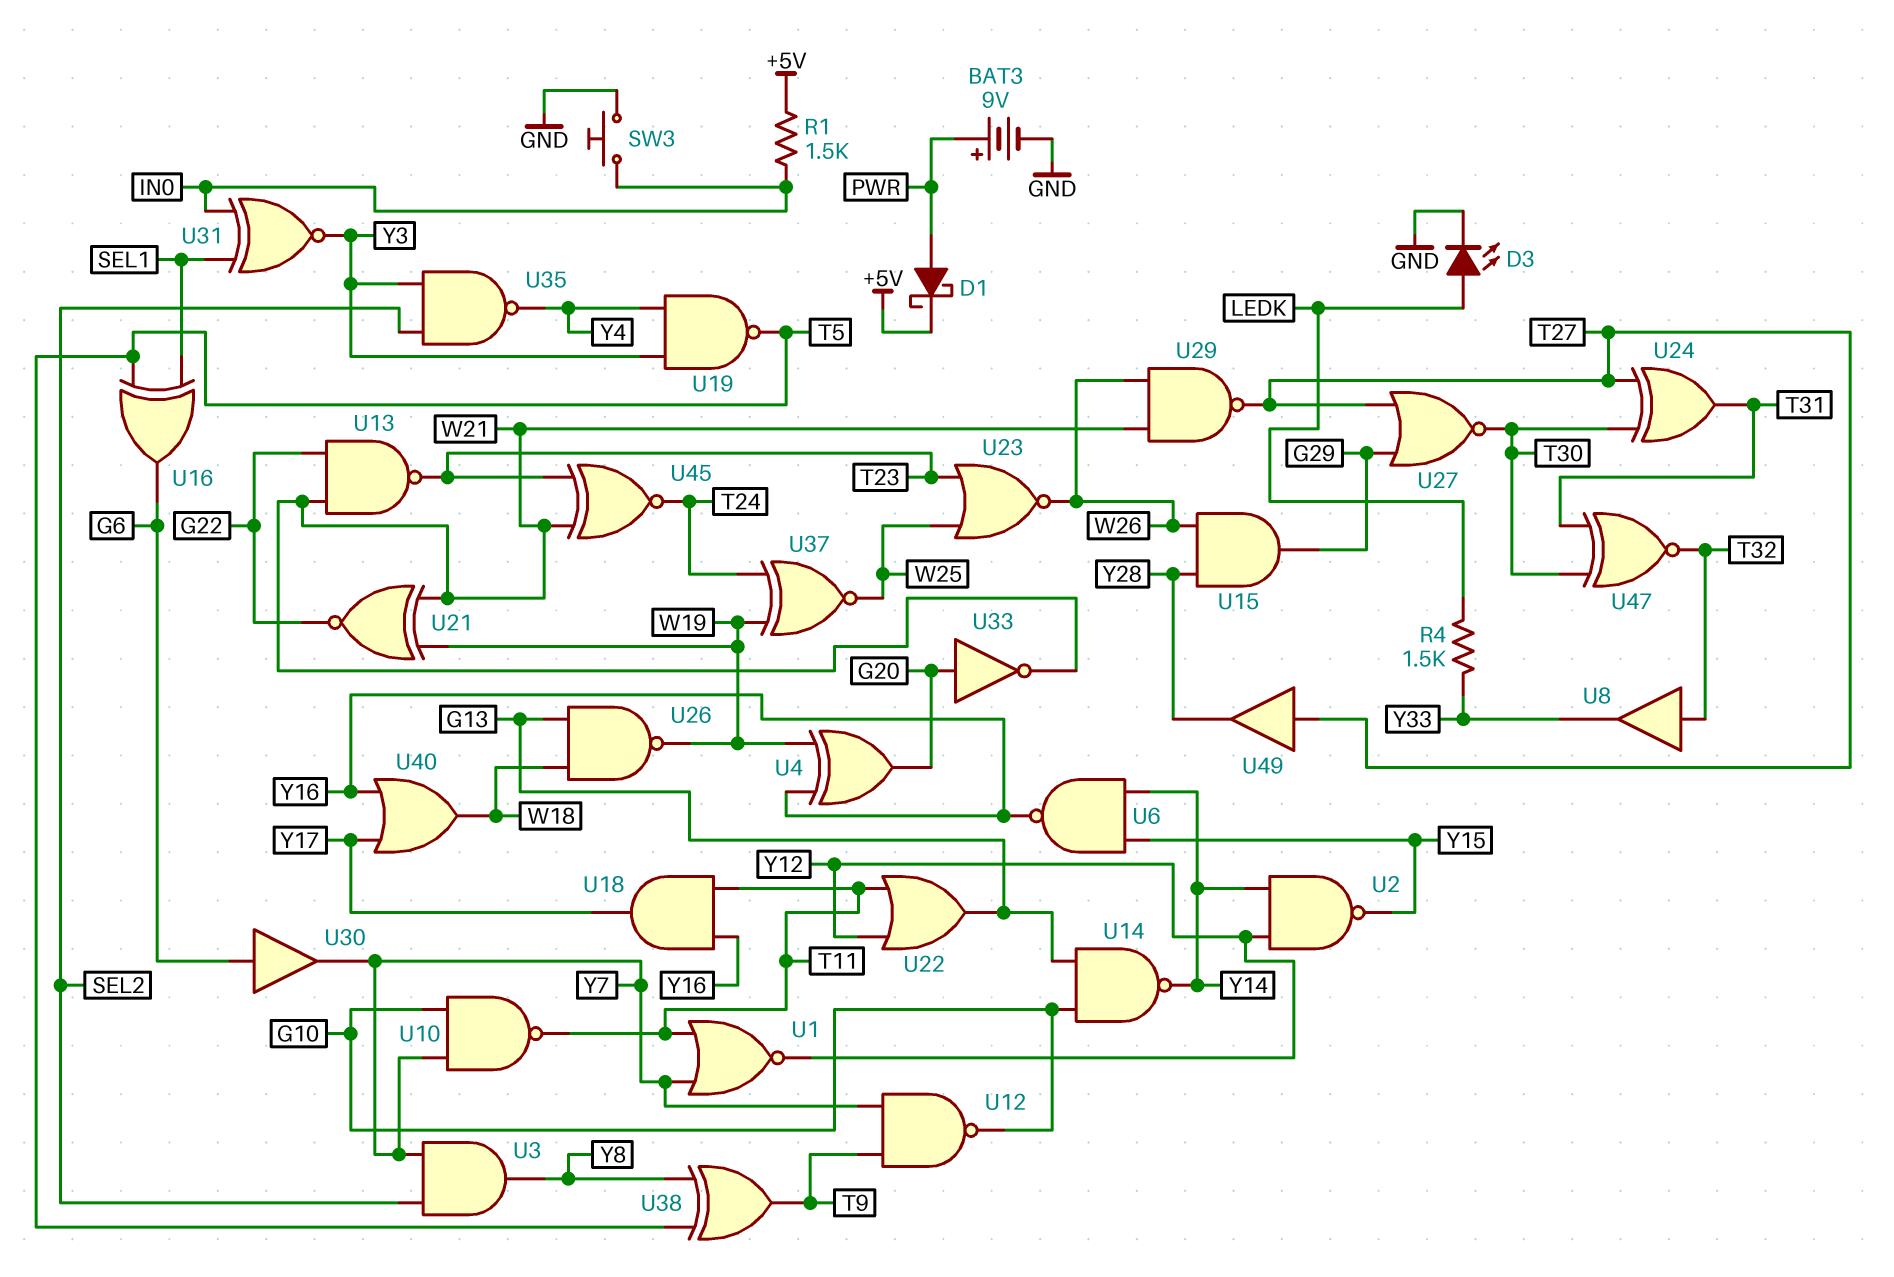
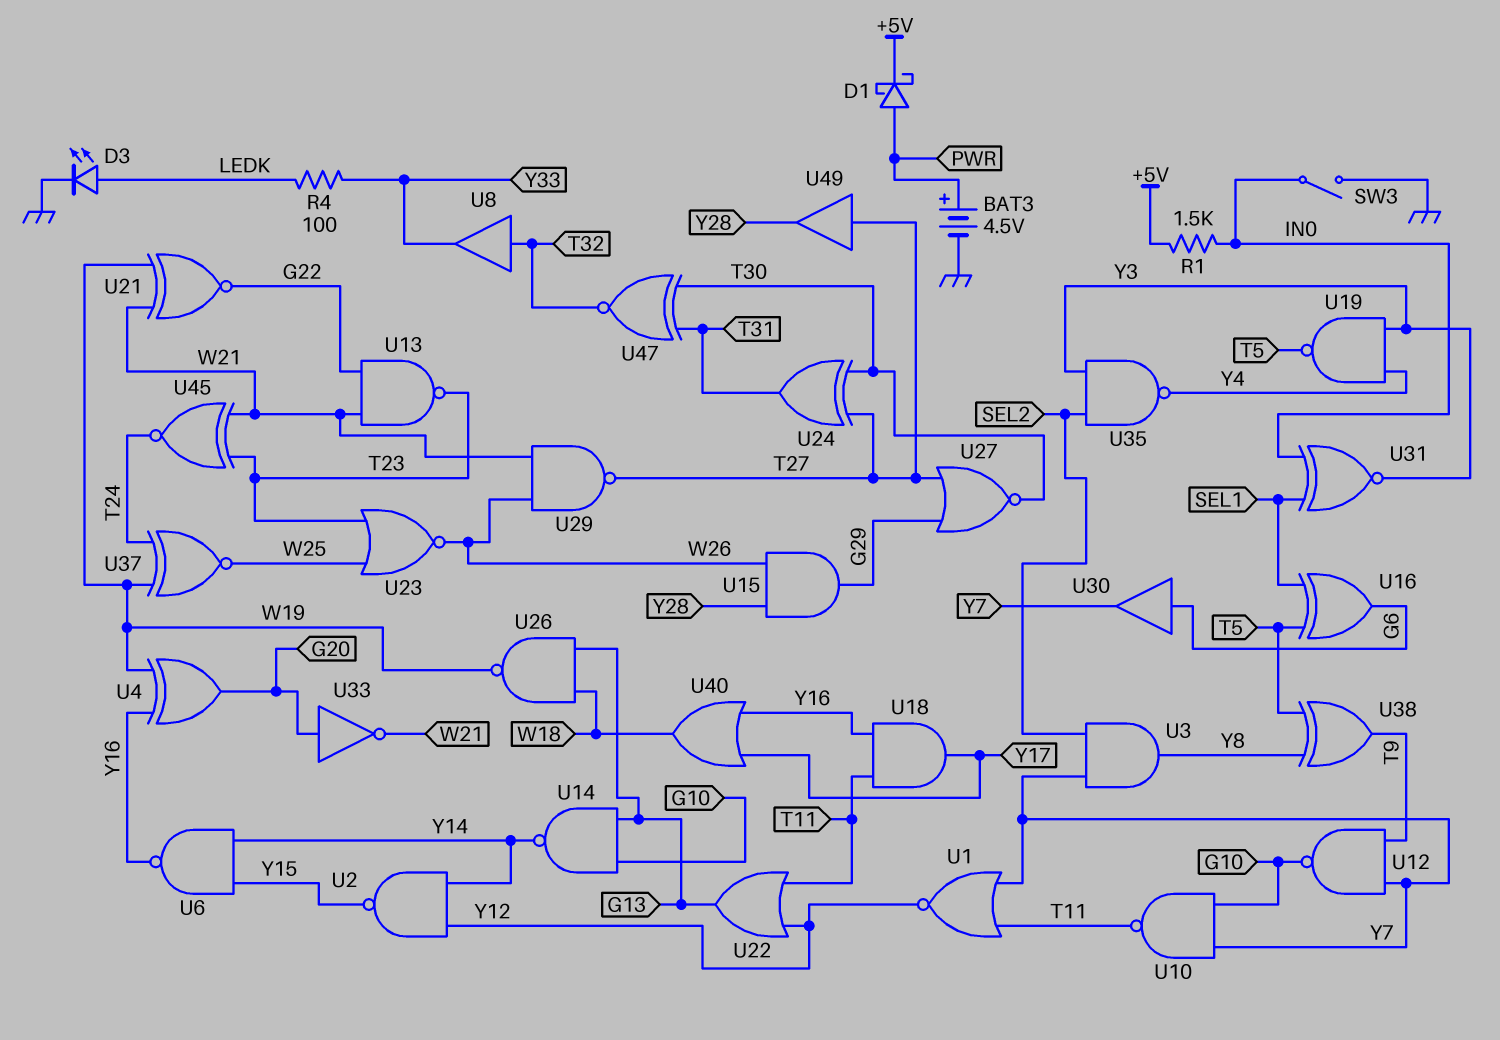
BAT3: 9V (plus PWR, minus GND) -> 4.5V (plus PWR, minus GND)
R4: 1.5k (LEDK, Y33) -> 100 (LEDK, Y33)
SW3: button (GND, IN0) -> switch (GND, IN0)

